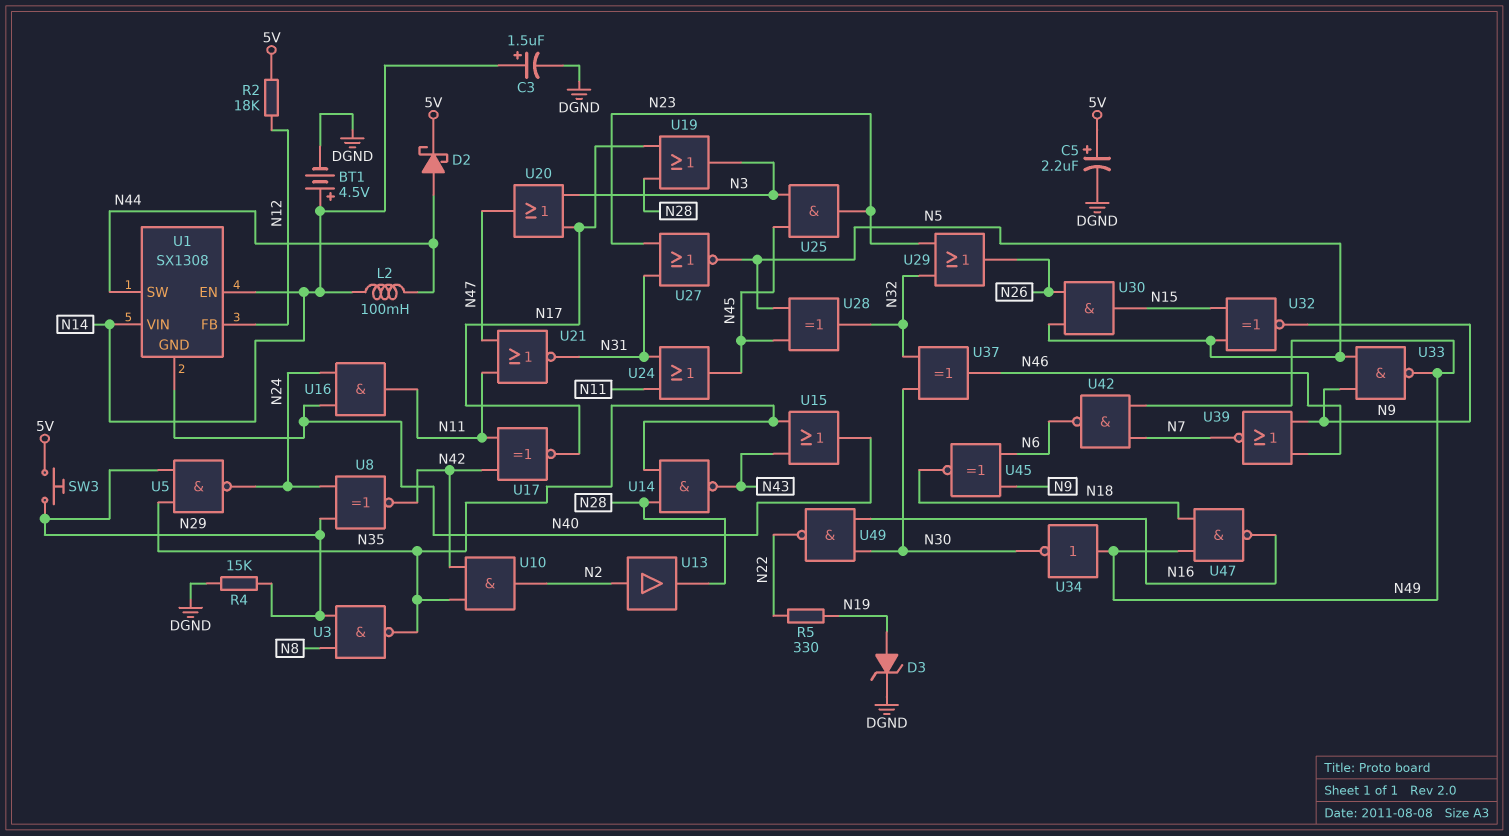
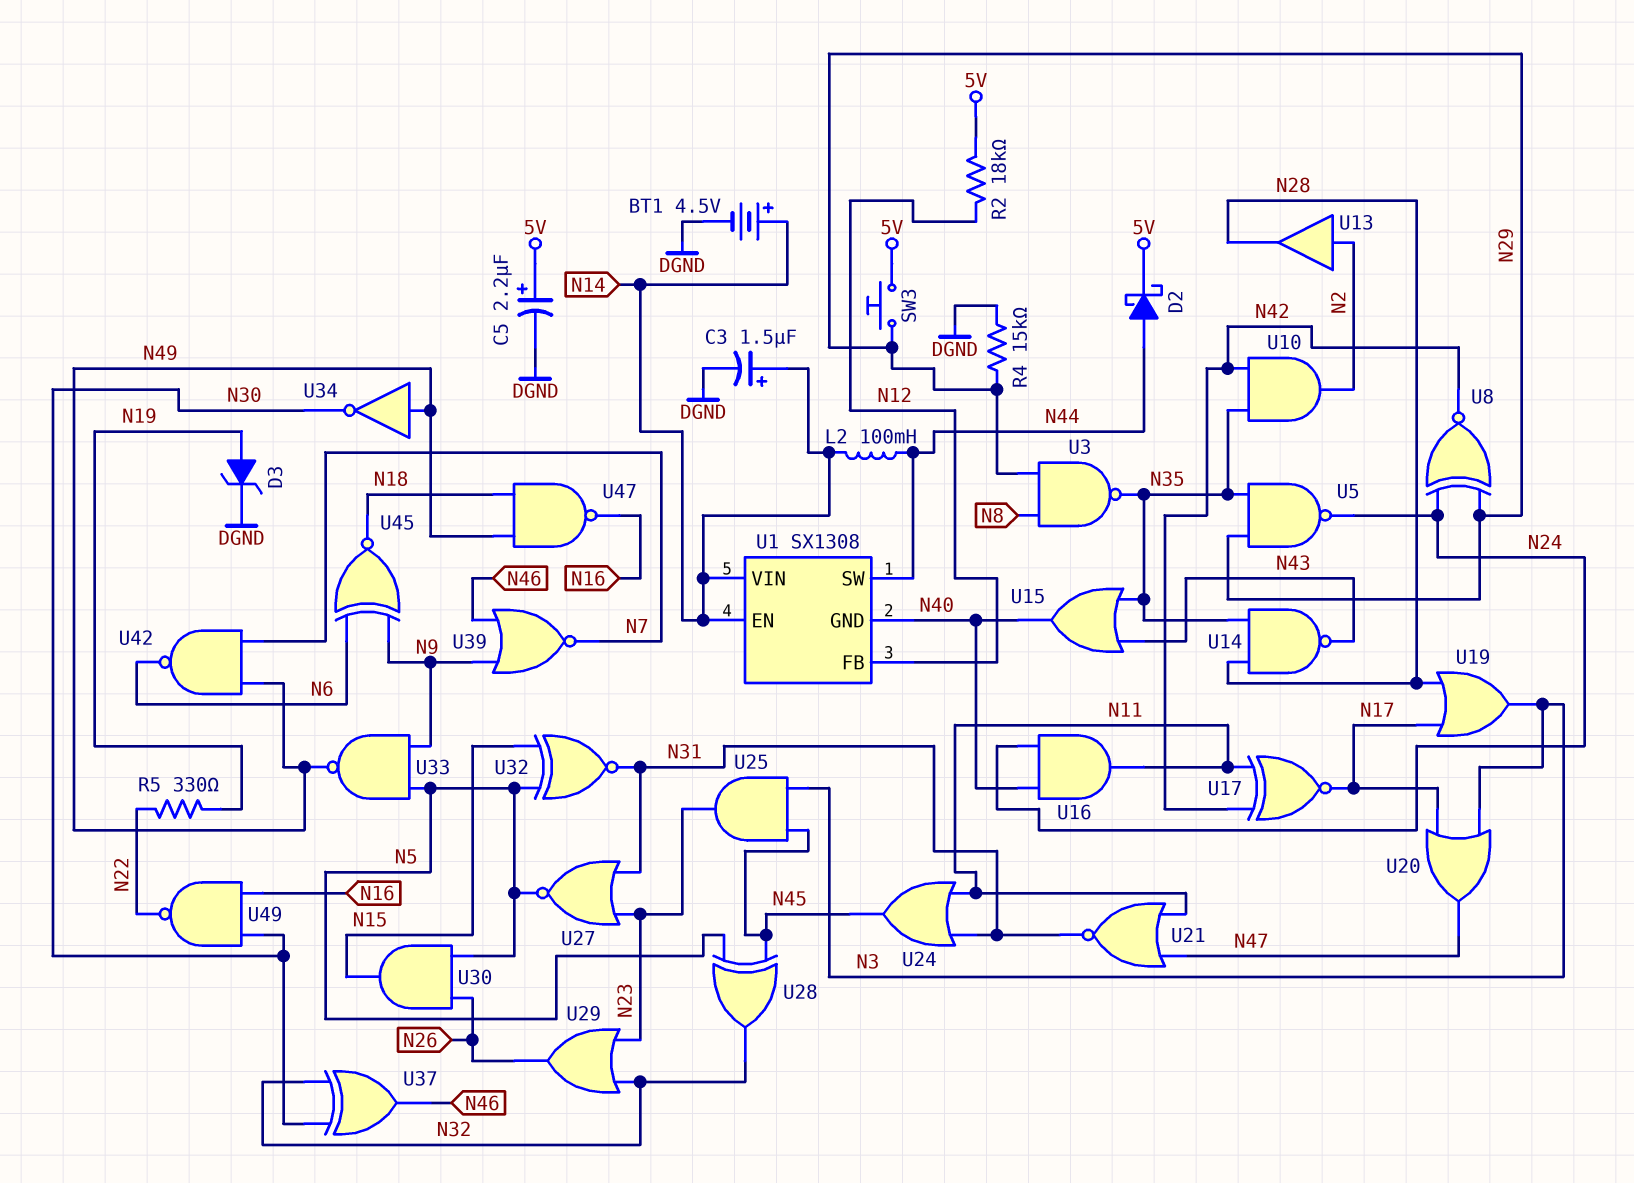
U32: XNOR (in N5, in N15, out N9) -> XNOR (in N5, in N15, out N31)

